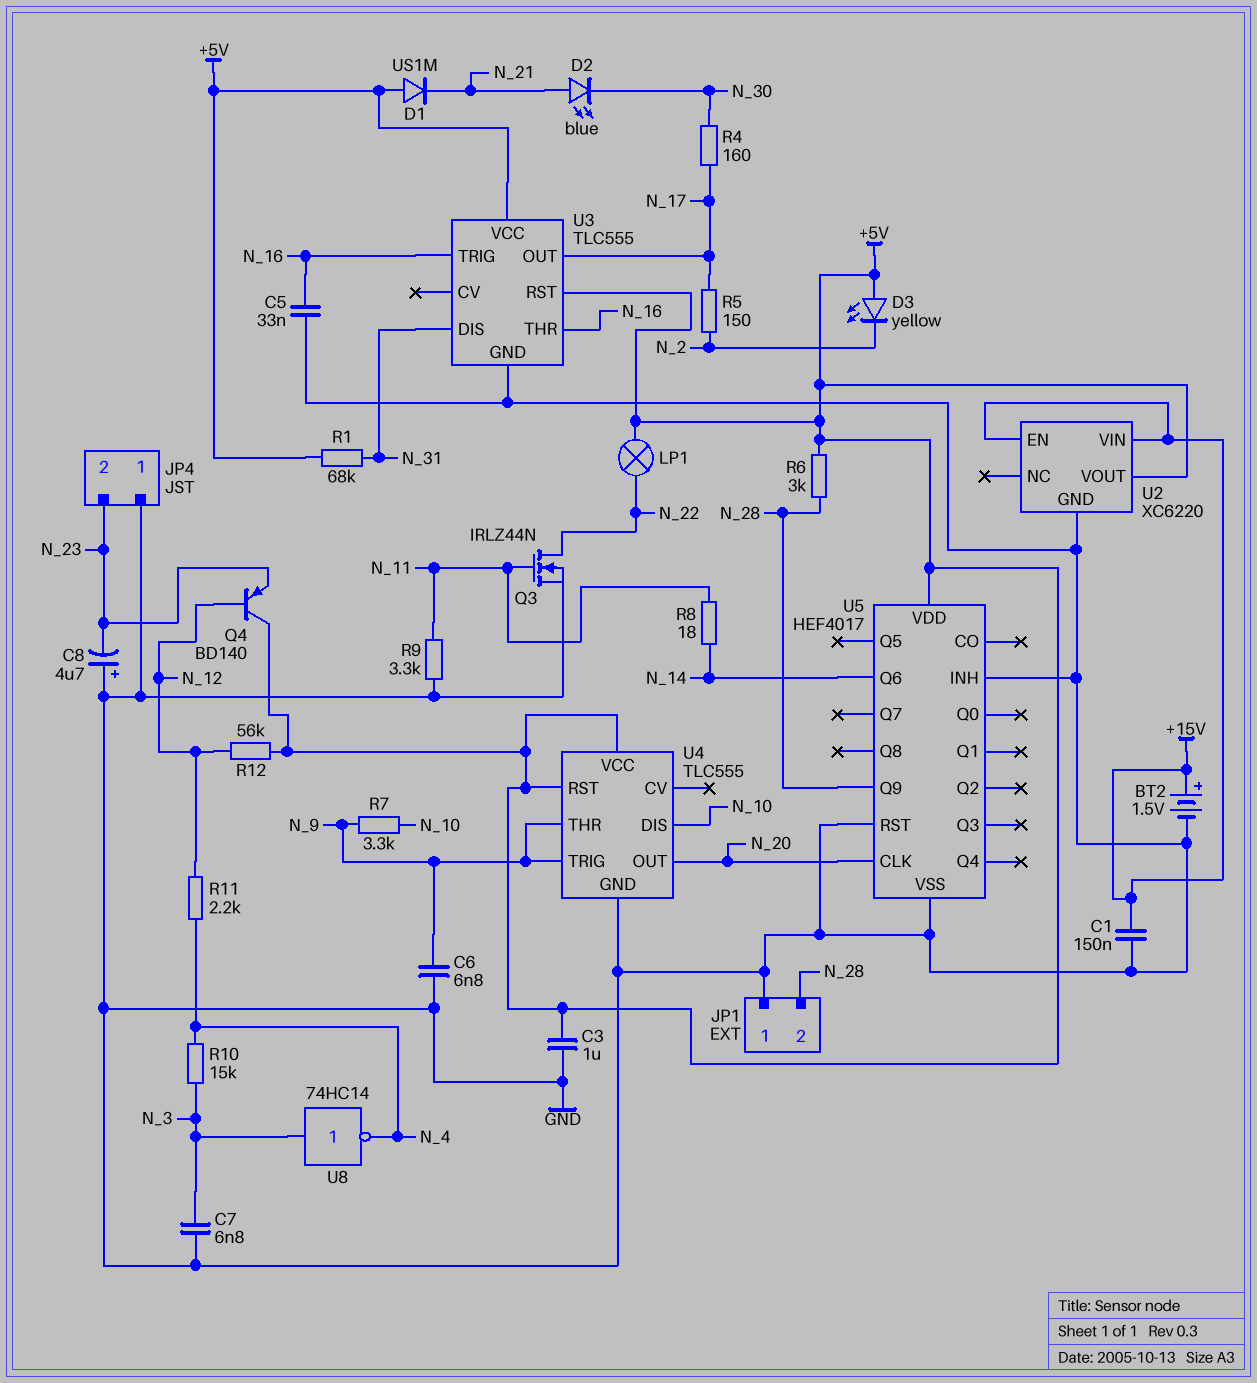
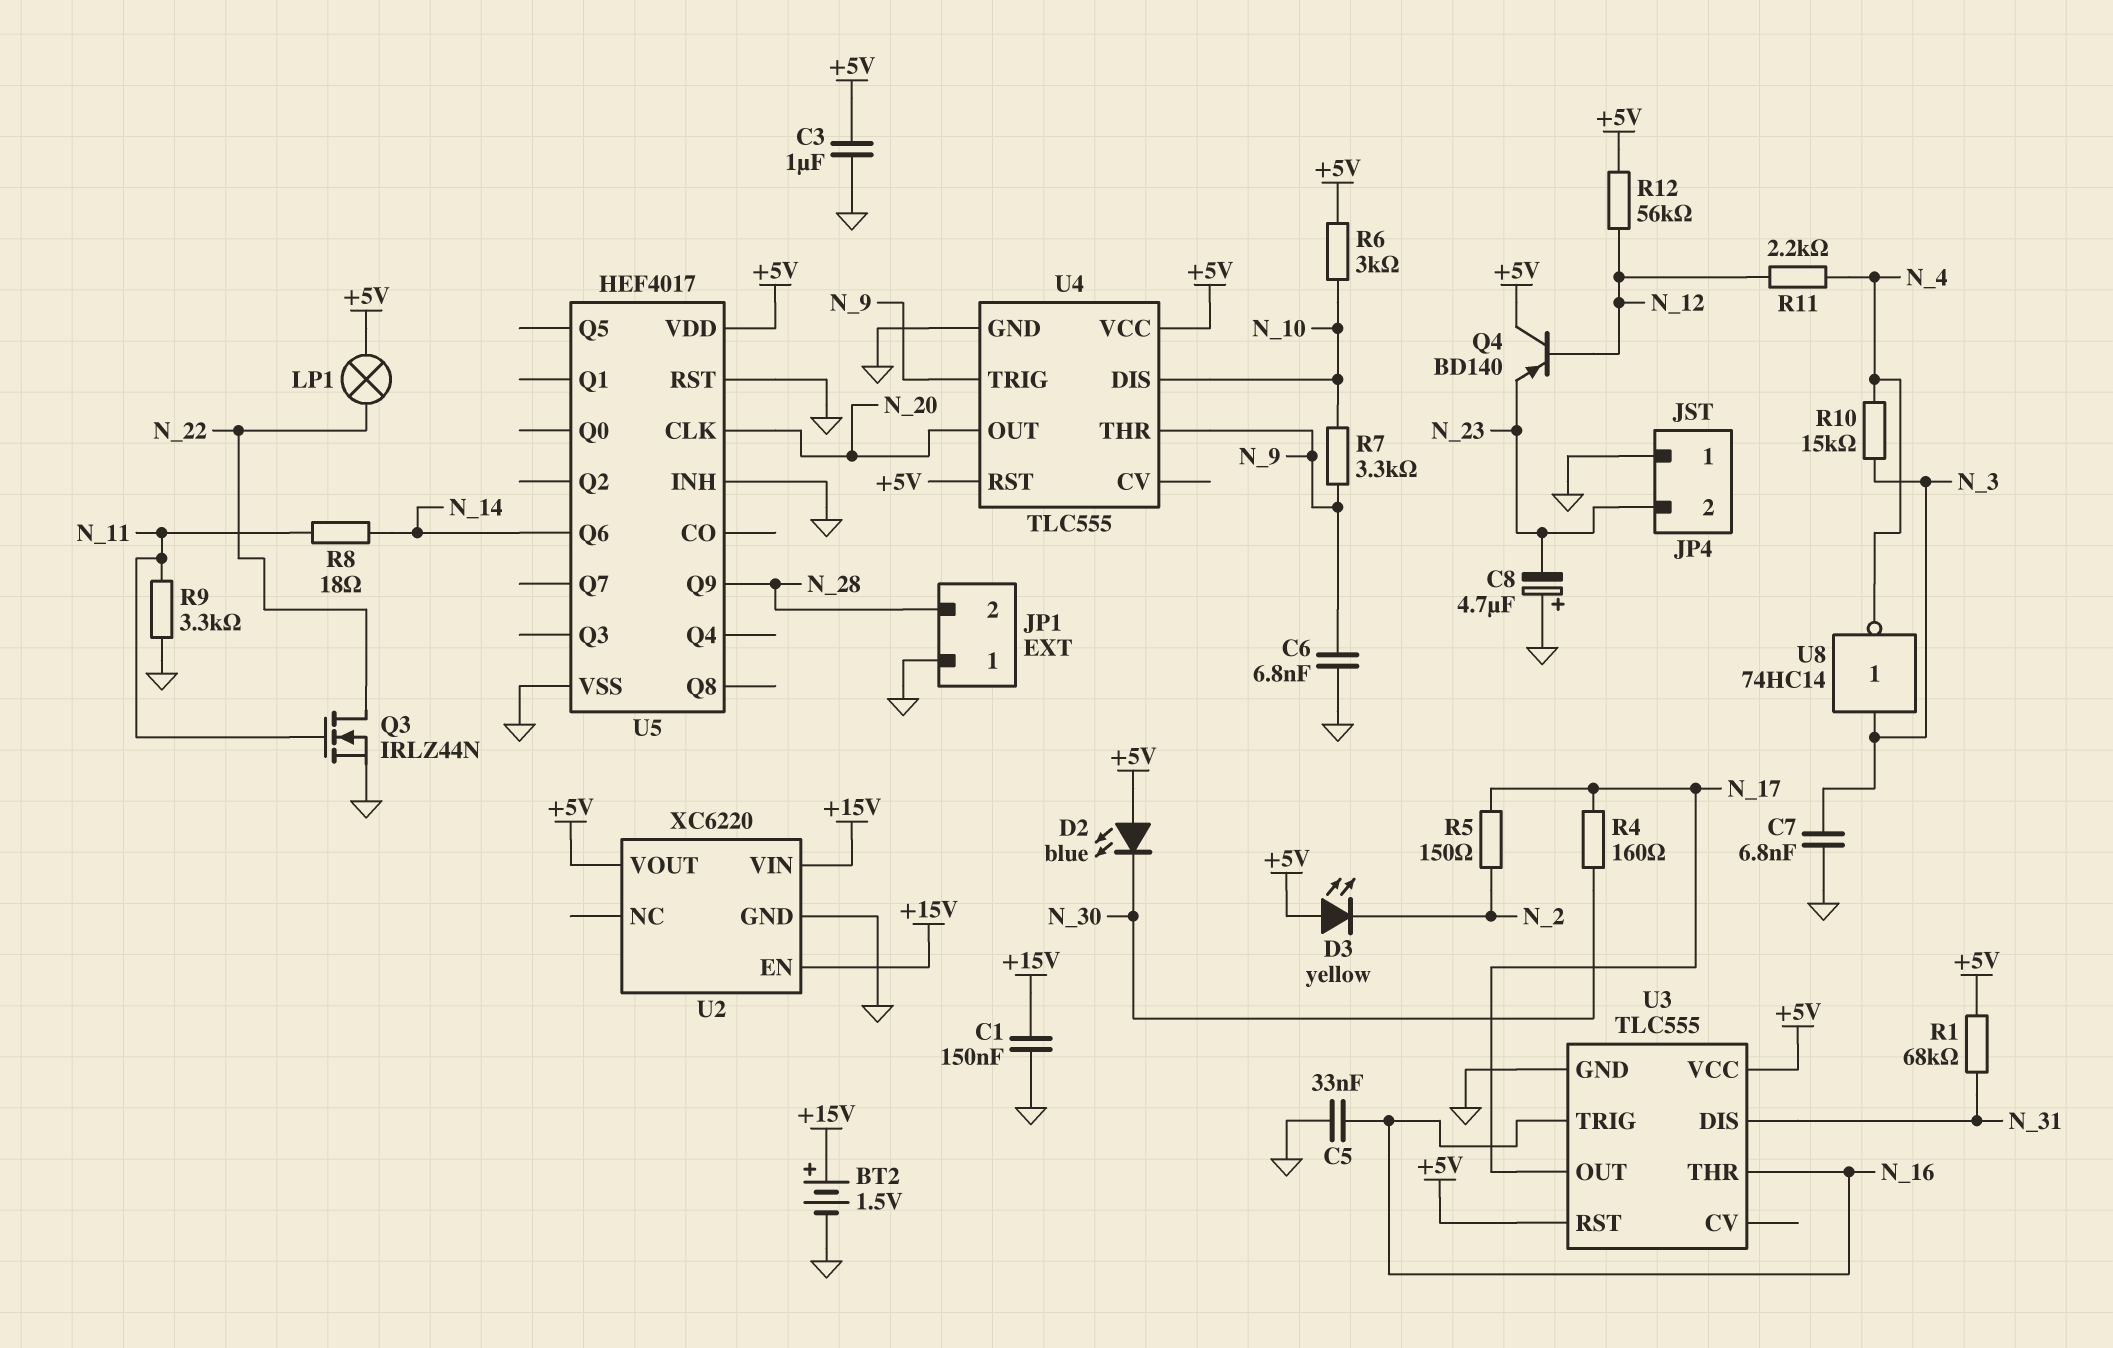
D1: diode US1M (A +5V, K N_21) -> none
D2: LED blue (A N_21, K N_30) -> LED blue (A +5V, K N_30)
R6: 3k (+5V, N_28) -> 3k (+5V, N_10)

